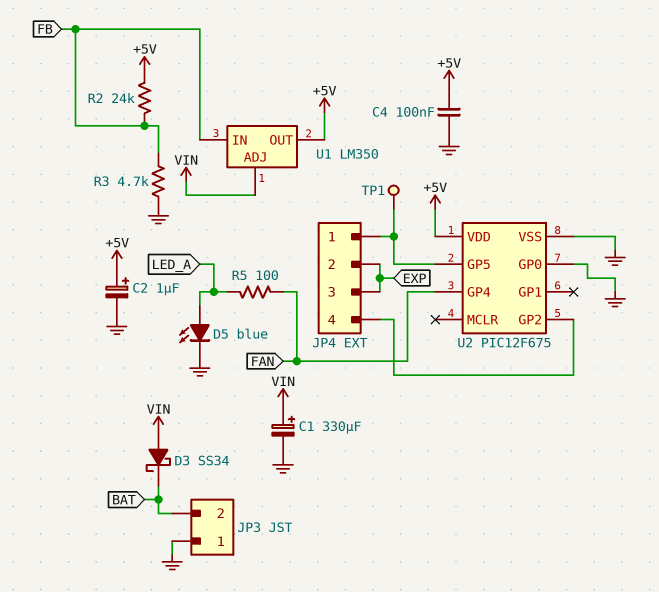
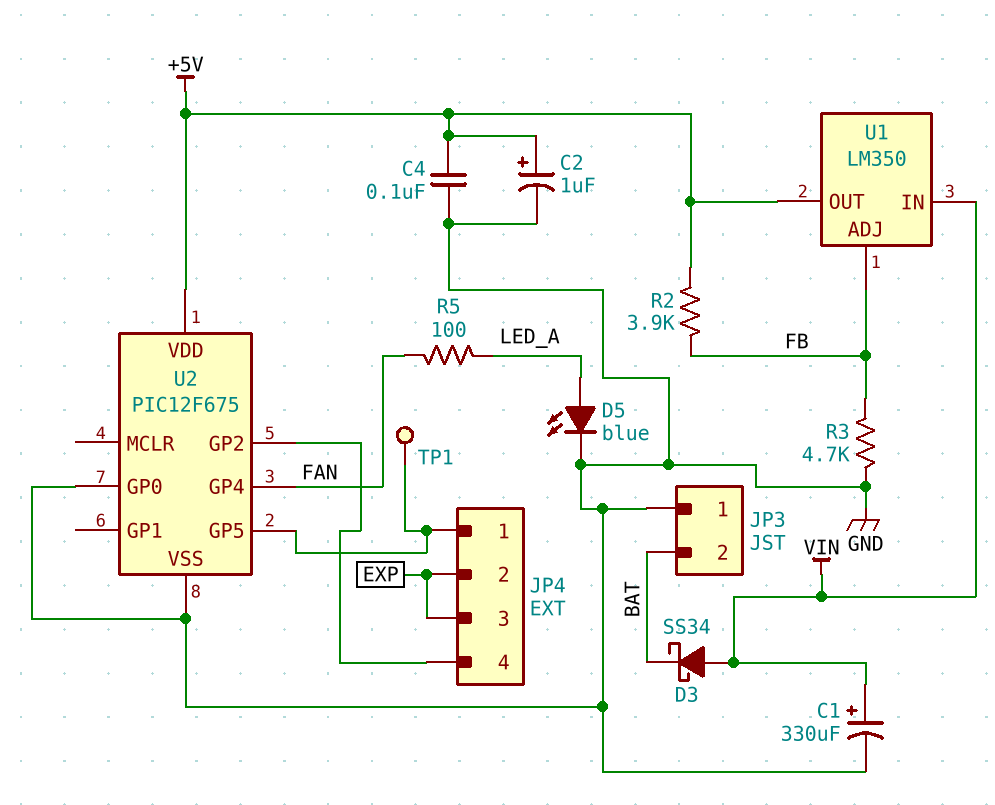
R2: 24k (+5V, FB) -> 3.9k (+5V, FB)
U1 pin ADJ: VIN -> FB
U1 pin IN: FB -> VIN

